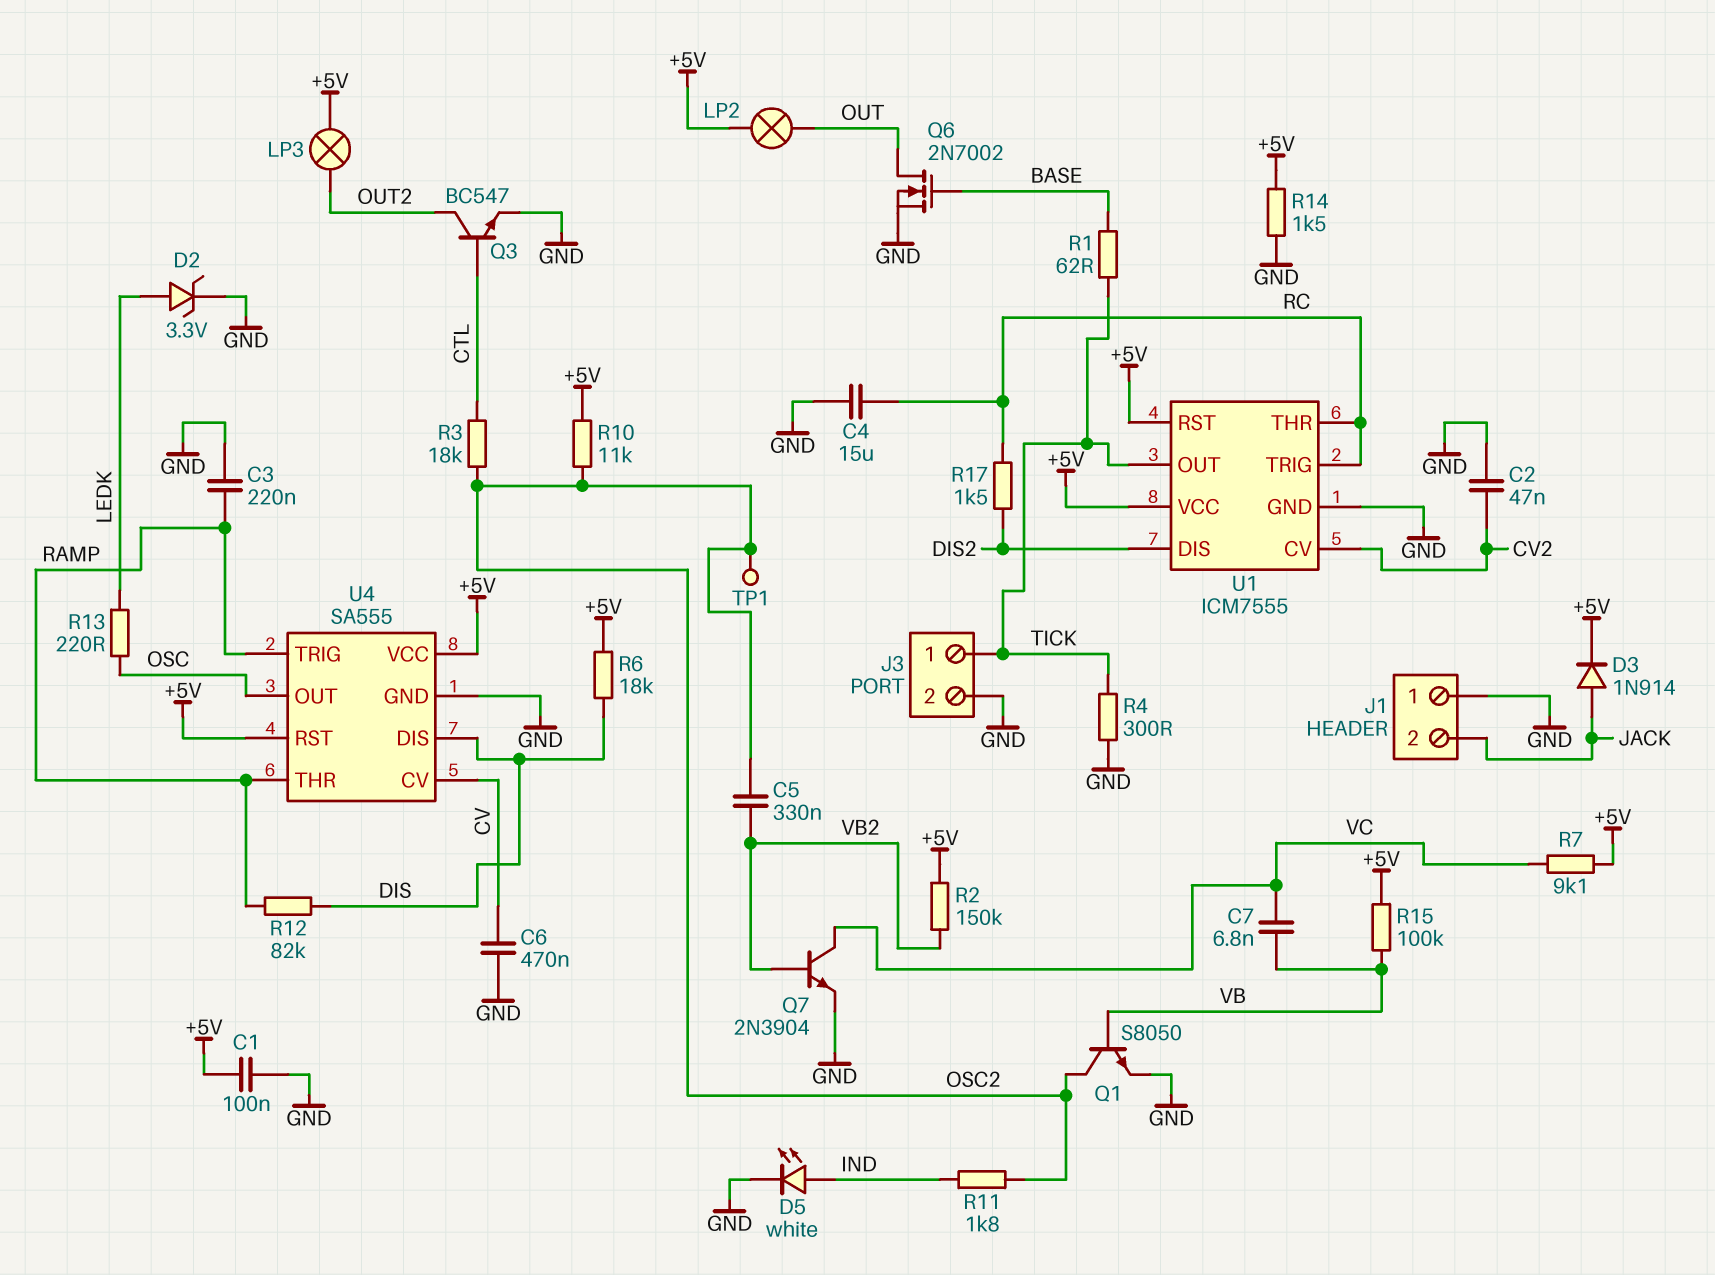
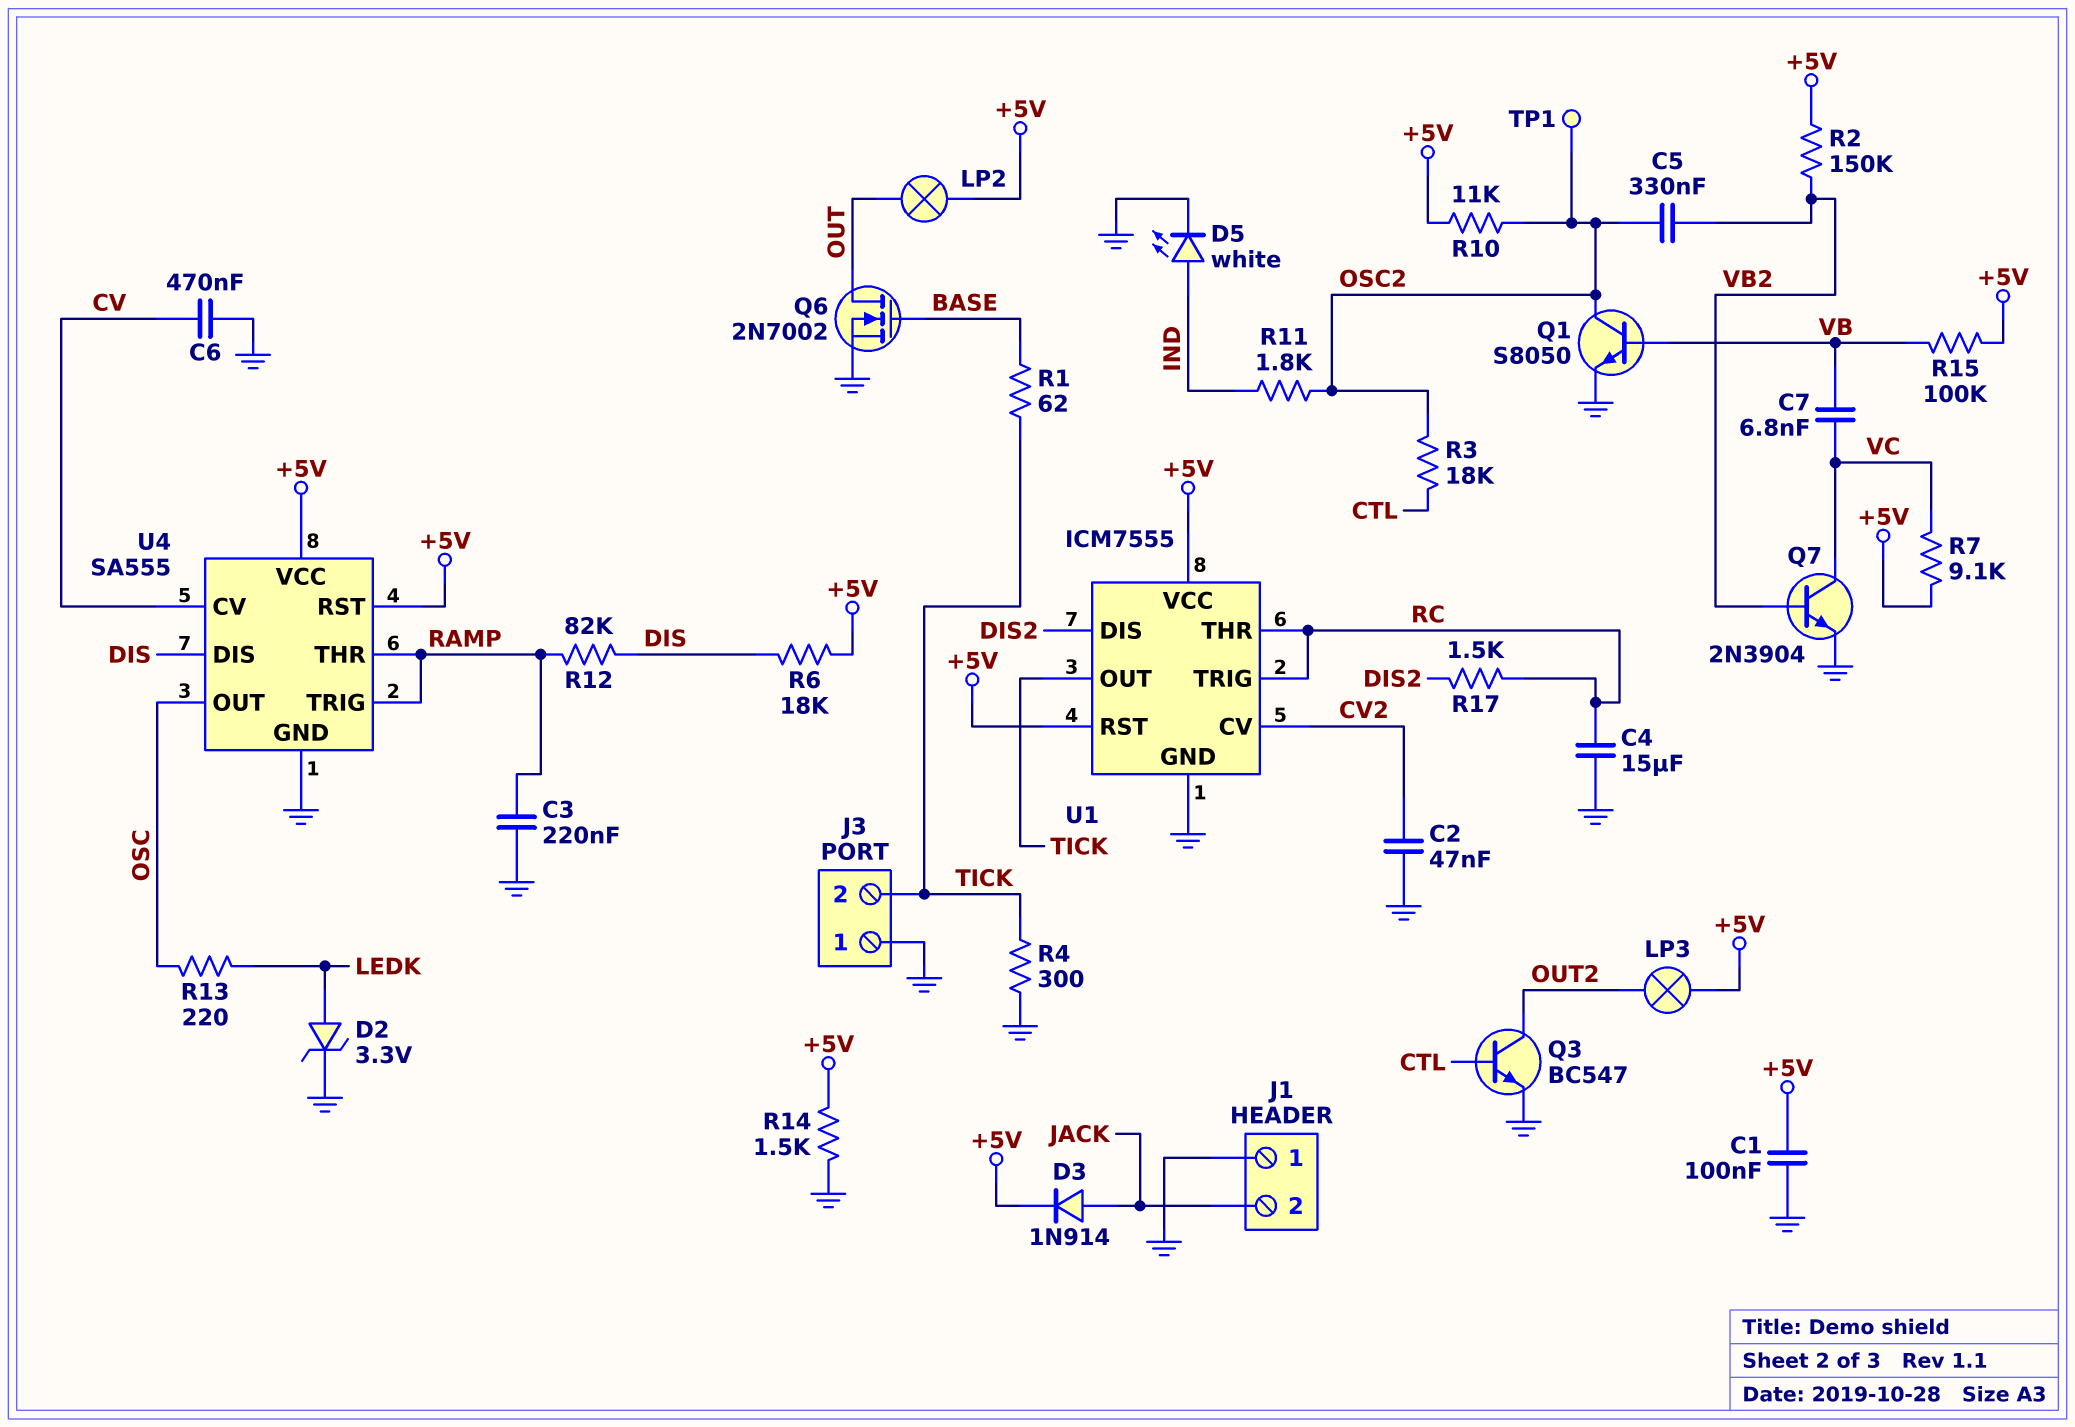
J3 pin 1: TICK -> GND
J3 pin 2: GND -> TICK

